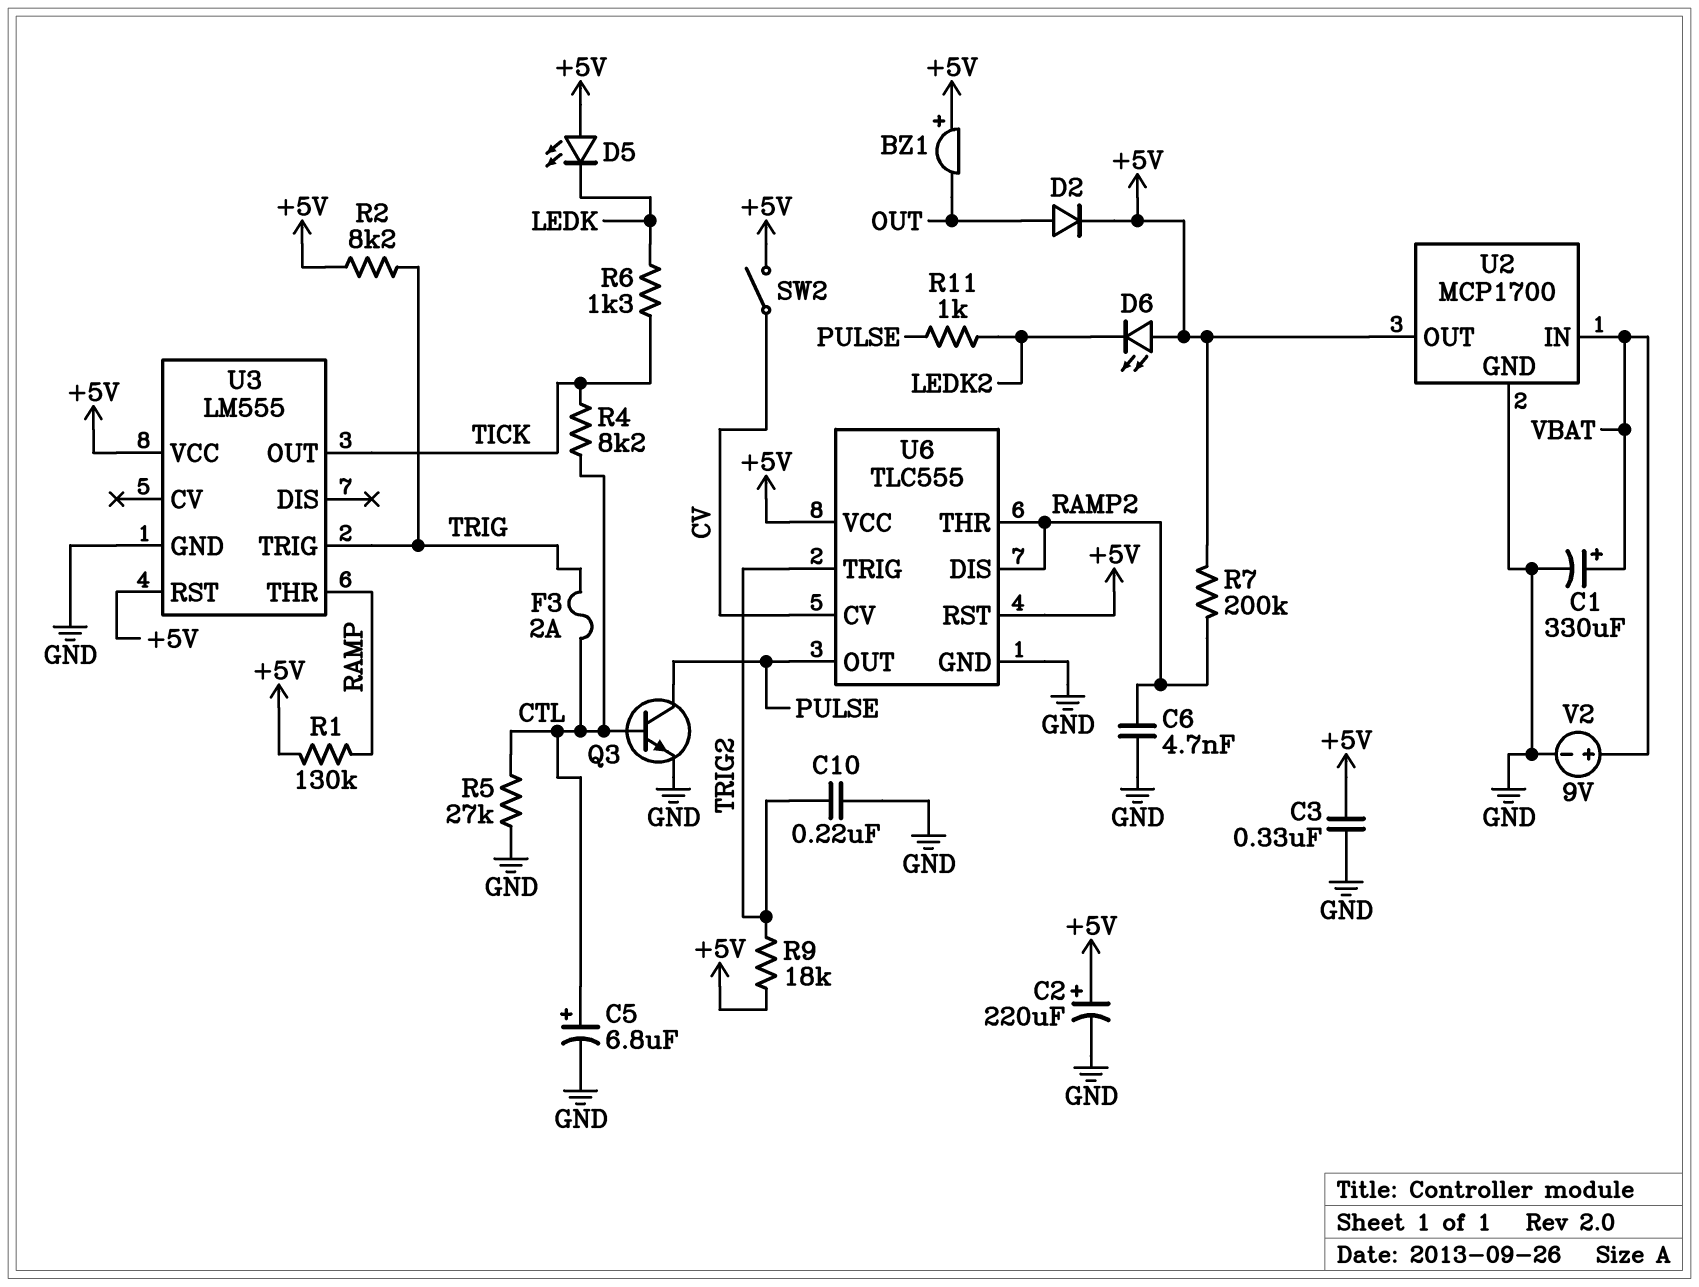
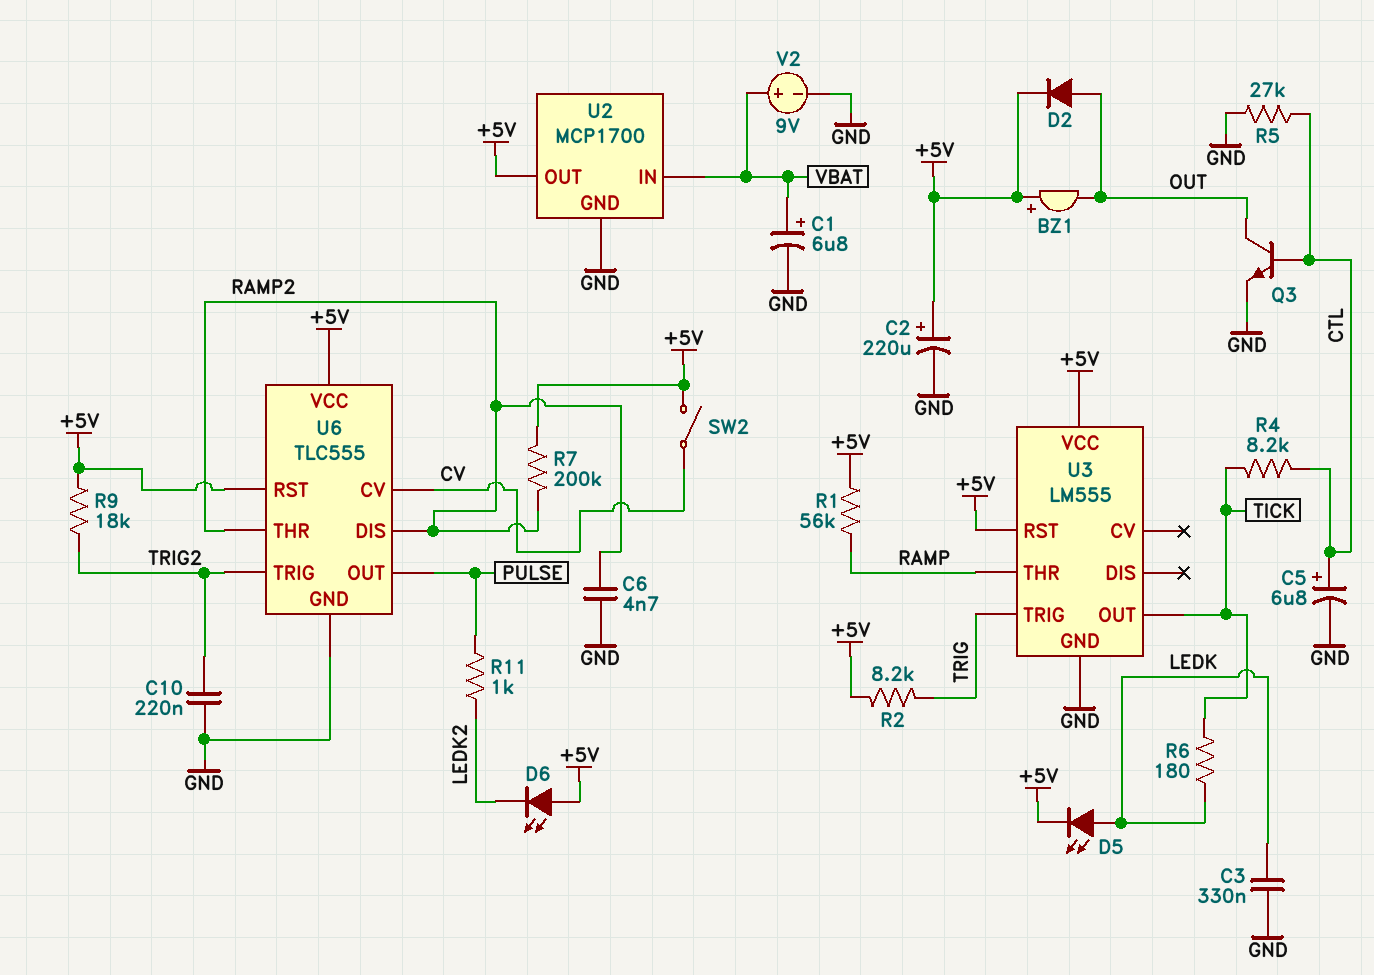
C1: 330uF (plus VBAT, minus GND) -> 6.8uF (plus VBAT, minus GND)
C3: 330nF (+5V, GND) -> 330nF (GND, LEDK)
D5: LED (A +5V, K LEDK) -> LED (A LEDK, K +5V)
F3: 2A (CTL, TRIG) -> none
Q3: NPN (B CTL, C PULSE, E GND) -> NPN (B CTL, C OUT, E GND)
R1: 130k (+5V, RAMP) -> 56k (+5V, RAMP)
R6: 1.3k (LEDK, TICK) -> 180 (LEDK, TICK)

